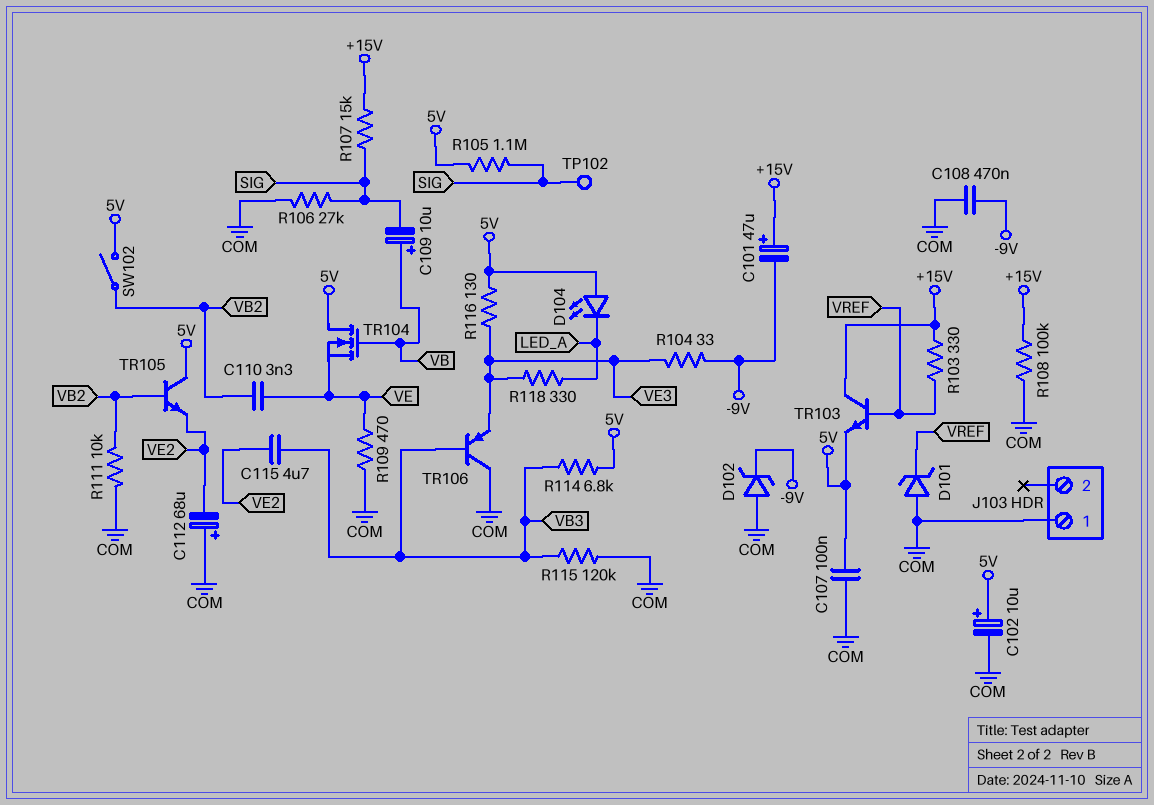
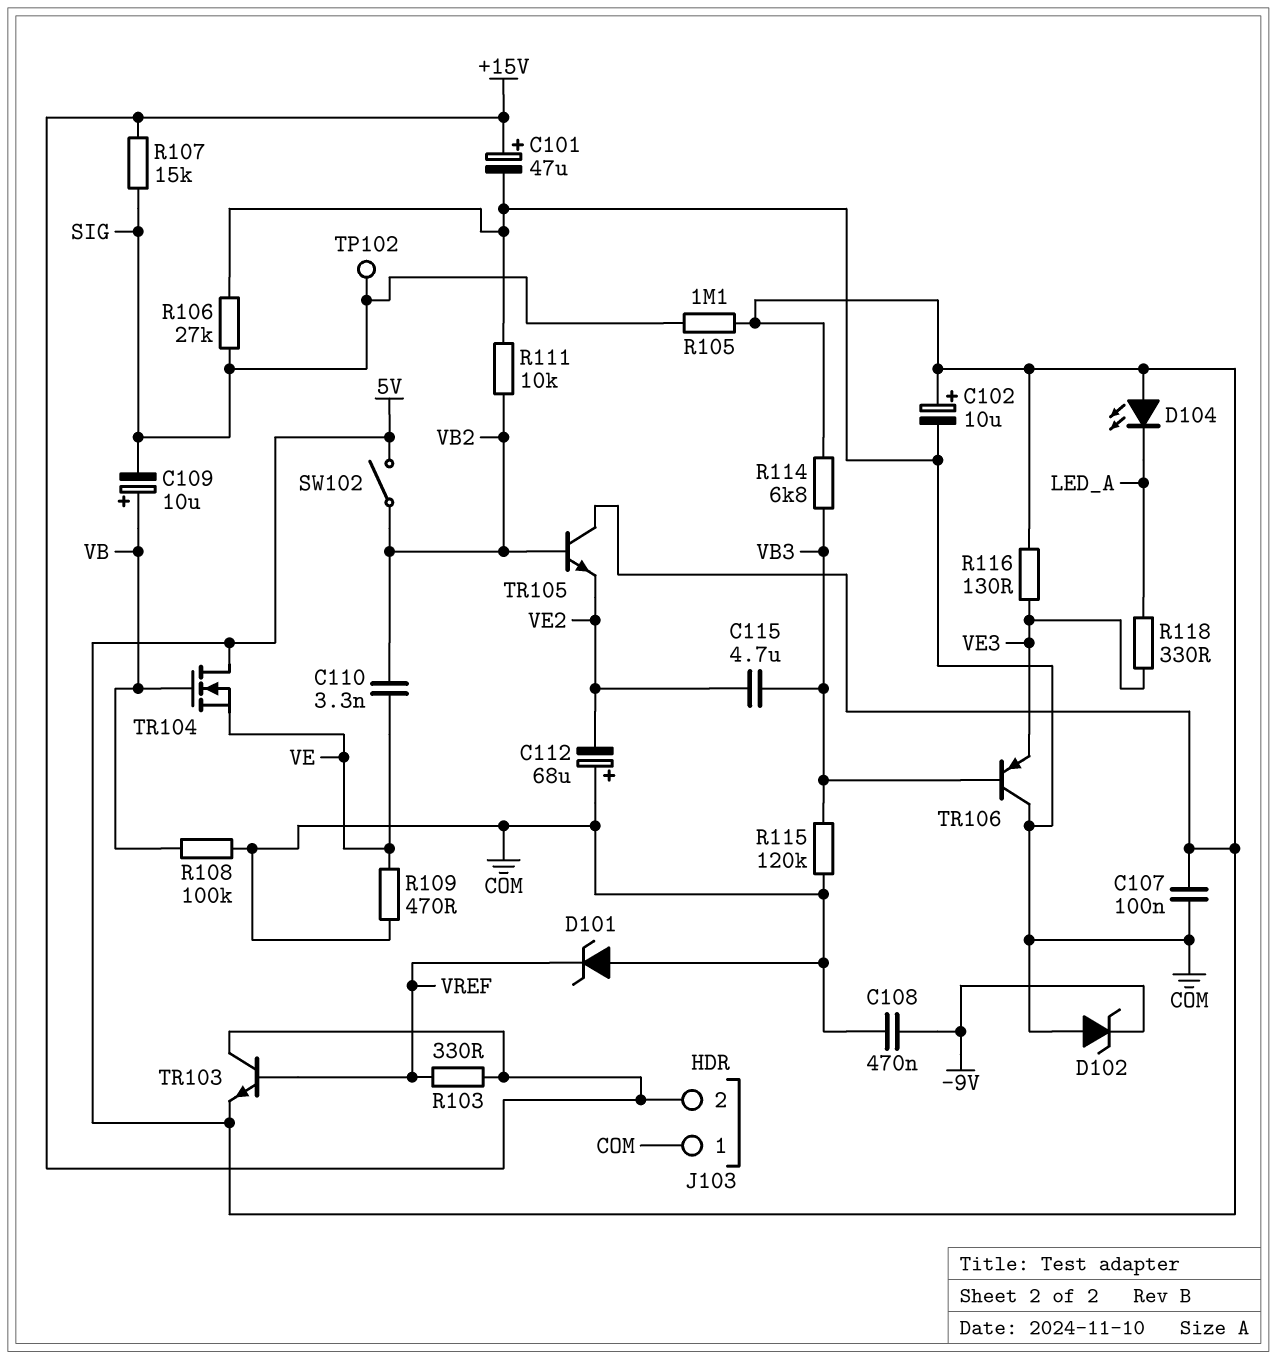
C101: 47uF (plus +15V, minus -9V) -> 47uF (plus +15V, minus COM)
J103 pin 2: none -> +15V
R104: 33 (-9V, VE3) -> none
R108: 100k (+15V, COM) -> 100k (COM, VB)

